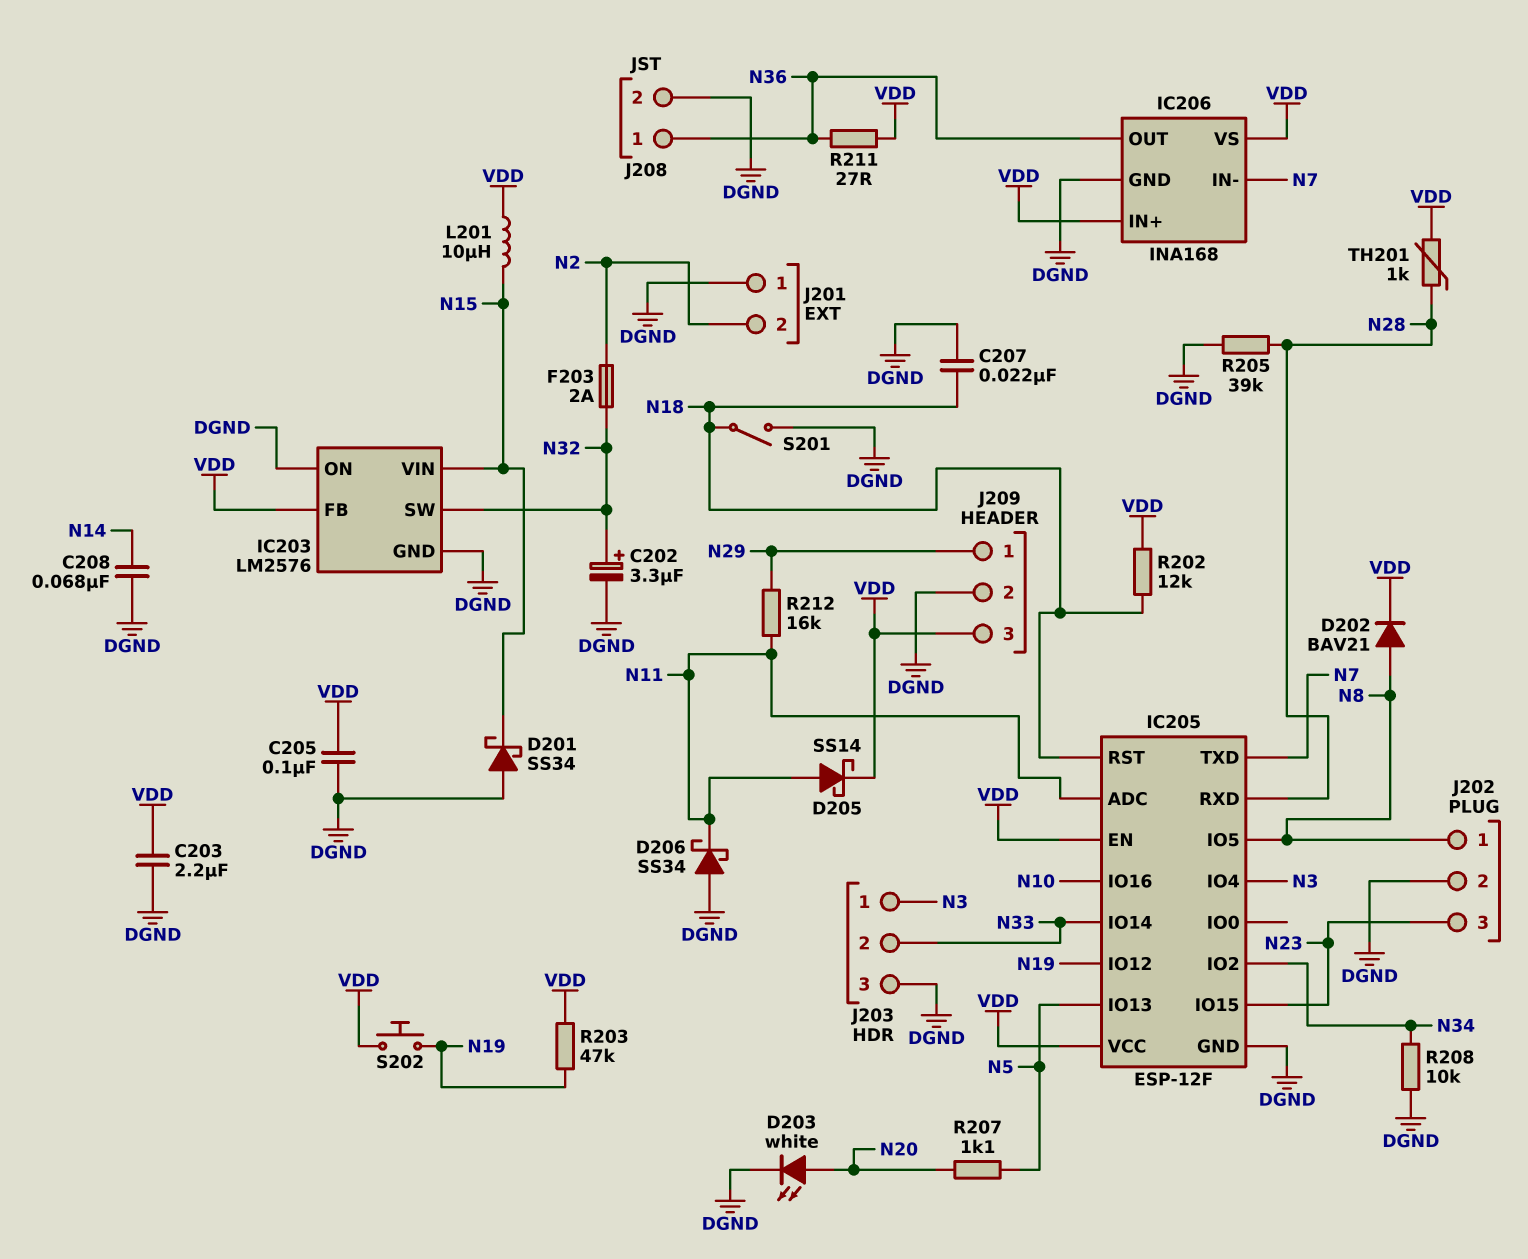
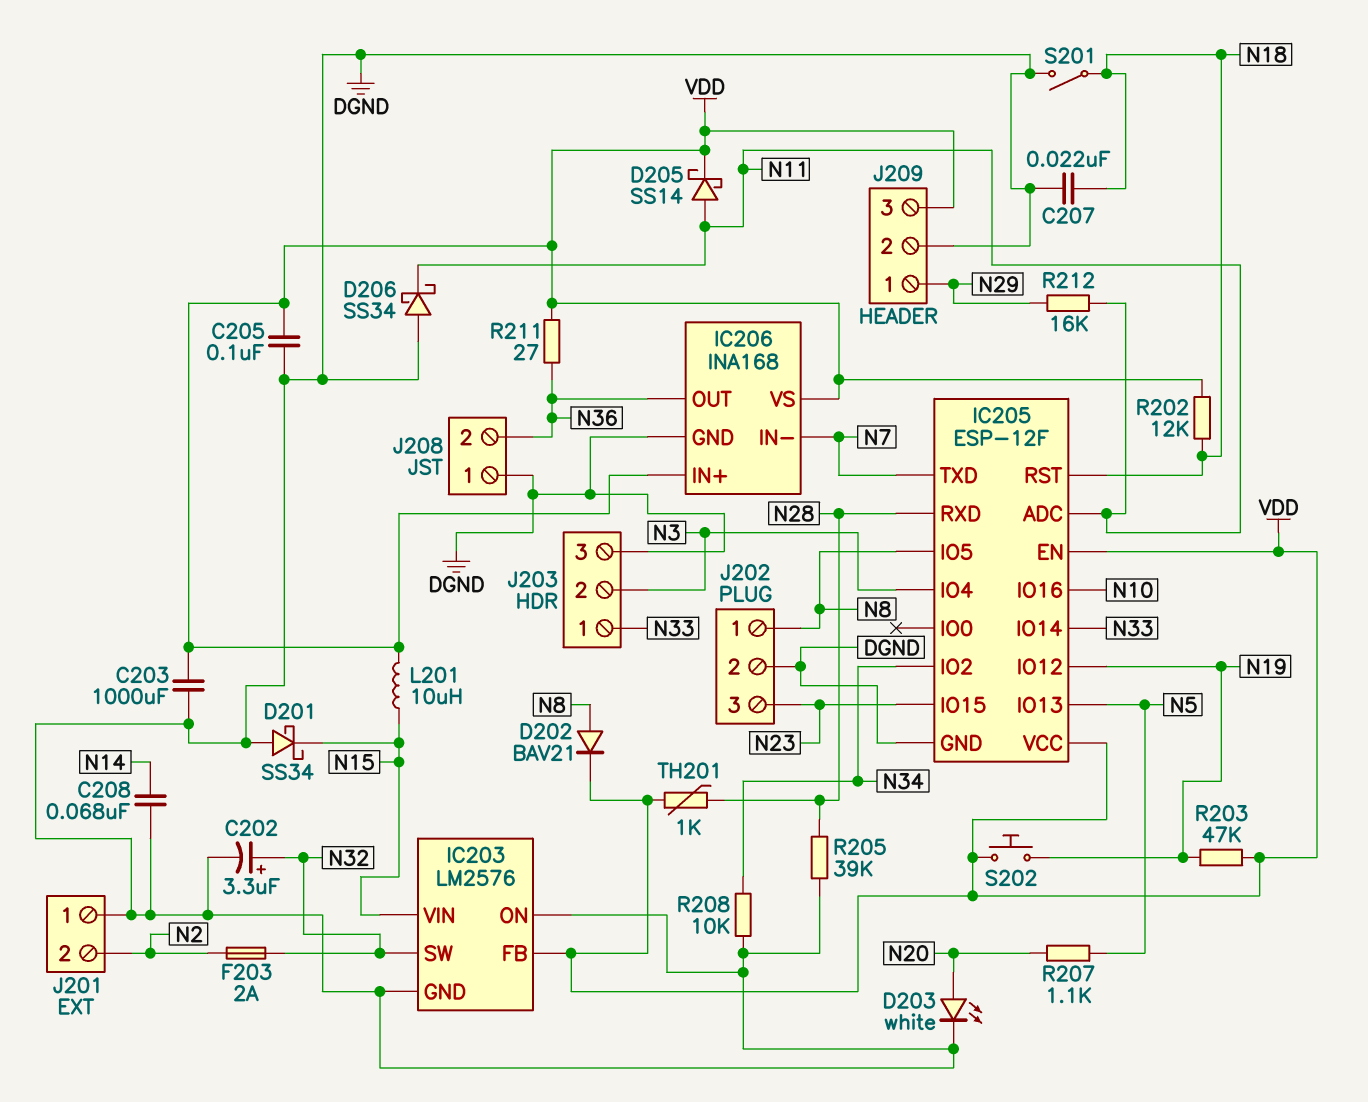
C203: 2.2uF (DGND, VDD) -> 1000uF (DGND, VDD)
J203 pin 1: N3 -> N33
J203 pin 2: N33 -> N3
J208 pin 1: N36 -> DGND
J208 pin 2: DGND -> N36

